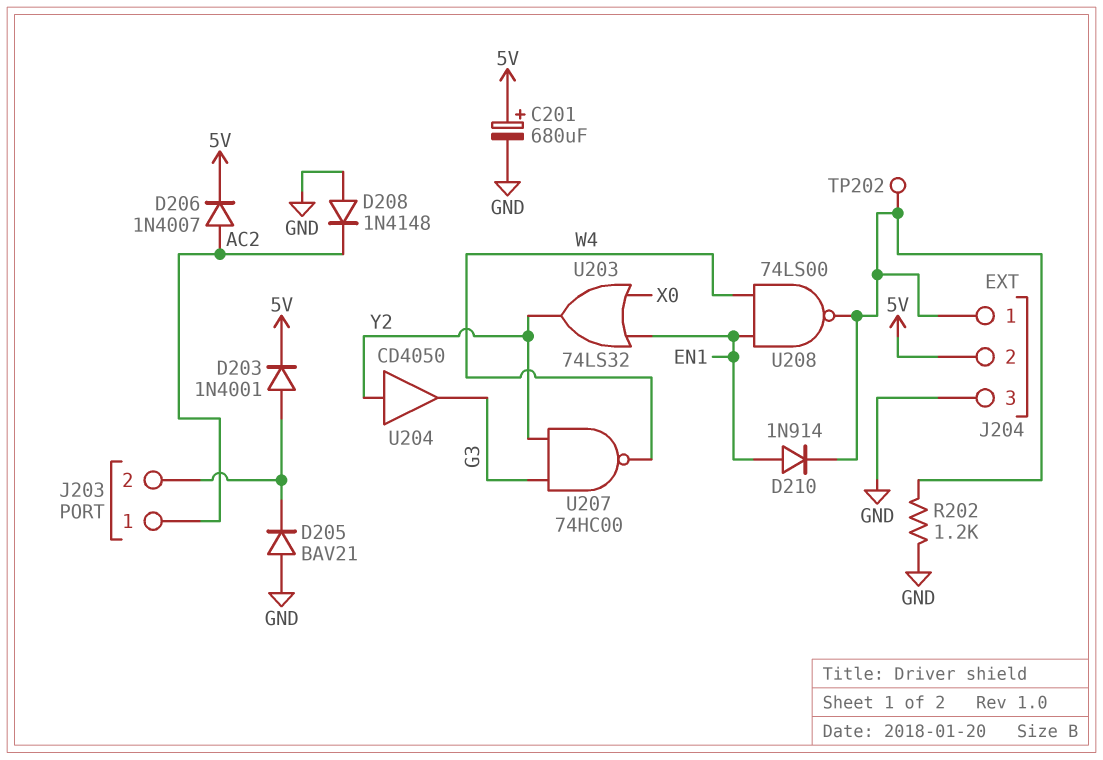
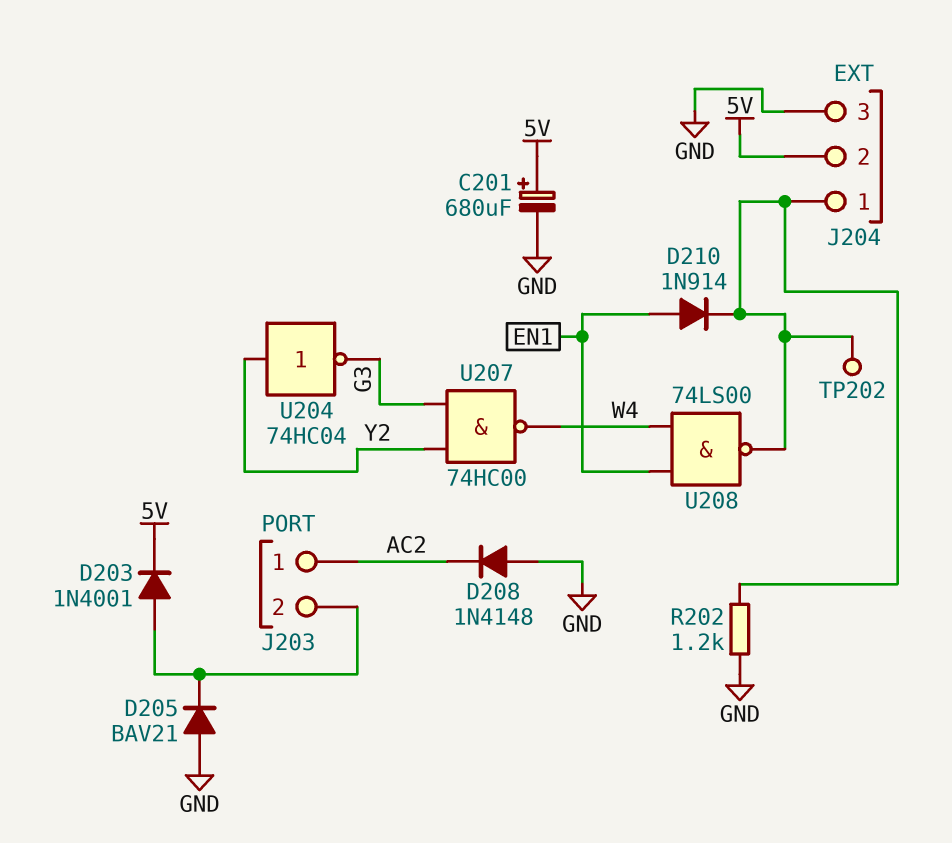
D206: diode 1N4007 (A AC2, K 5V) -> none
U203: OR 74LS32 (in EN1, in X0, out Y2) -> none
U204: buffer CD4050 (in Y2, out G3) -> NOT 74HC04 (in Y2, out G3)

